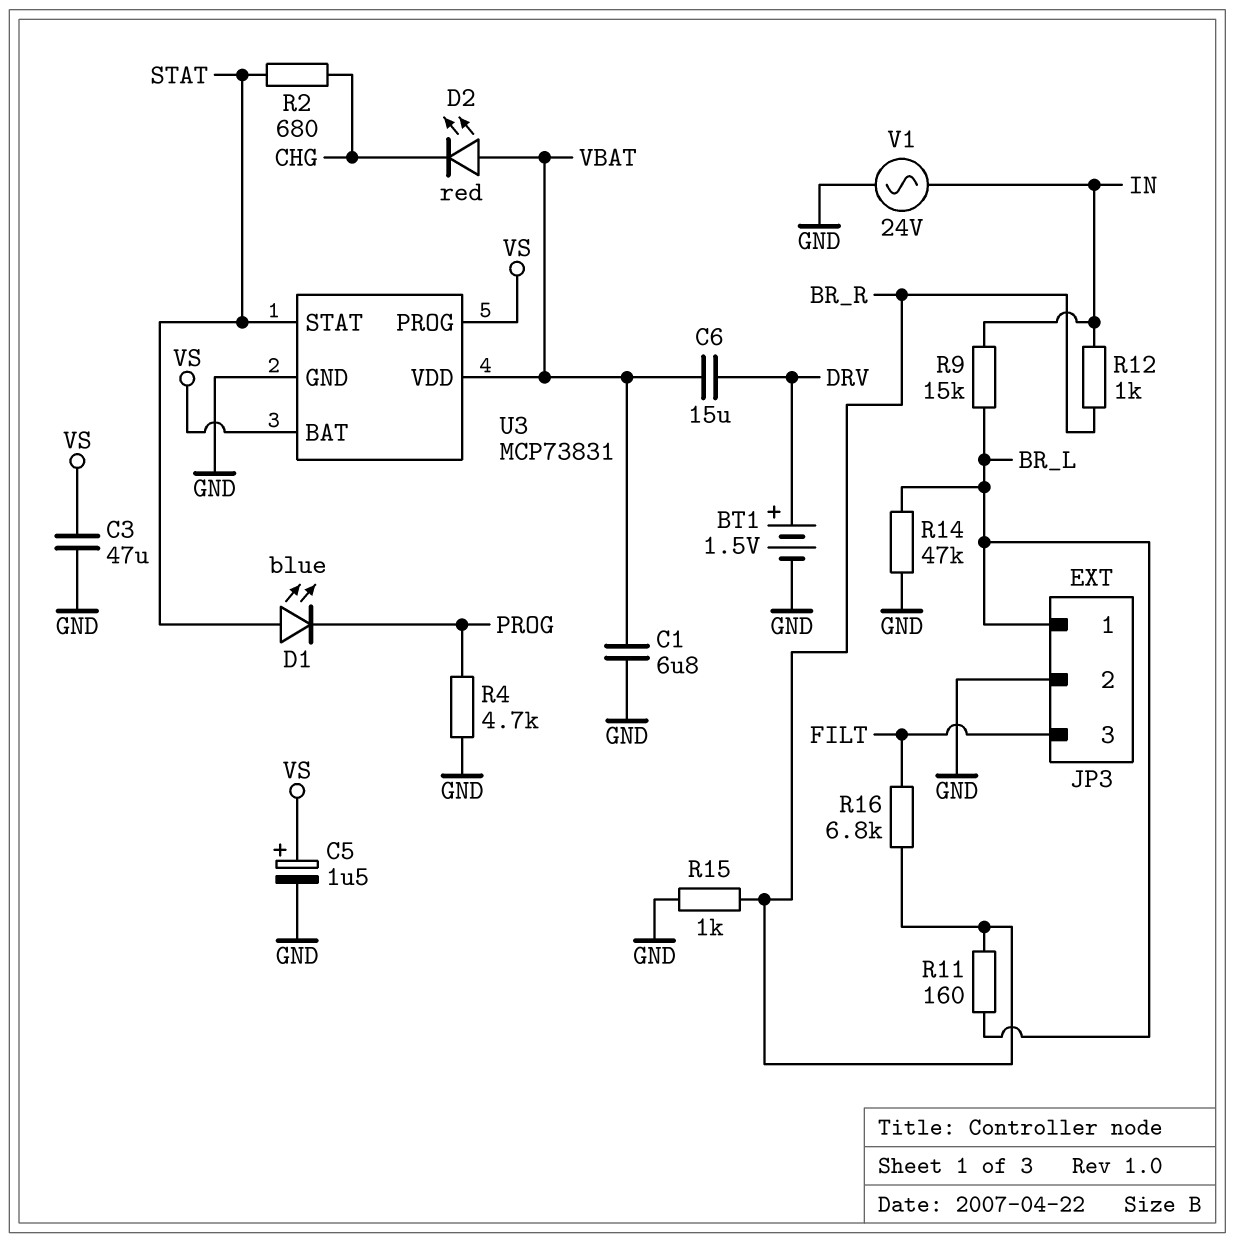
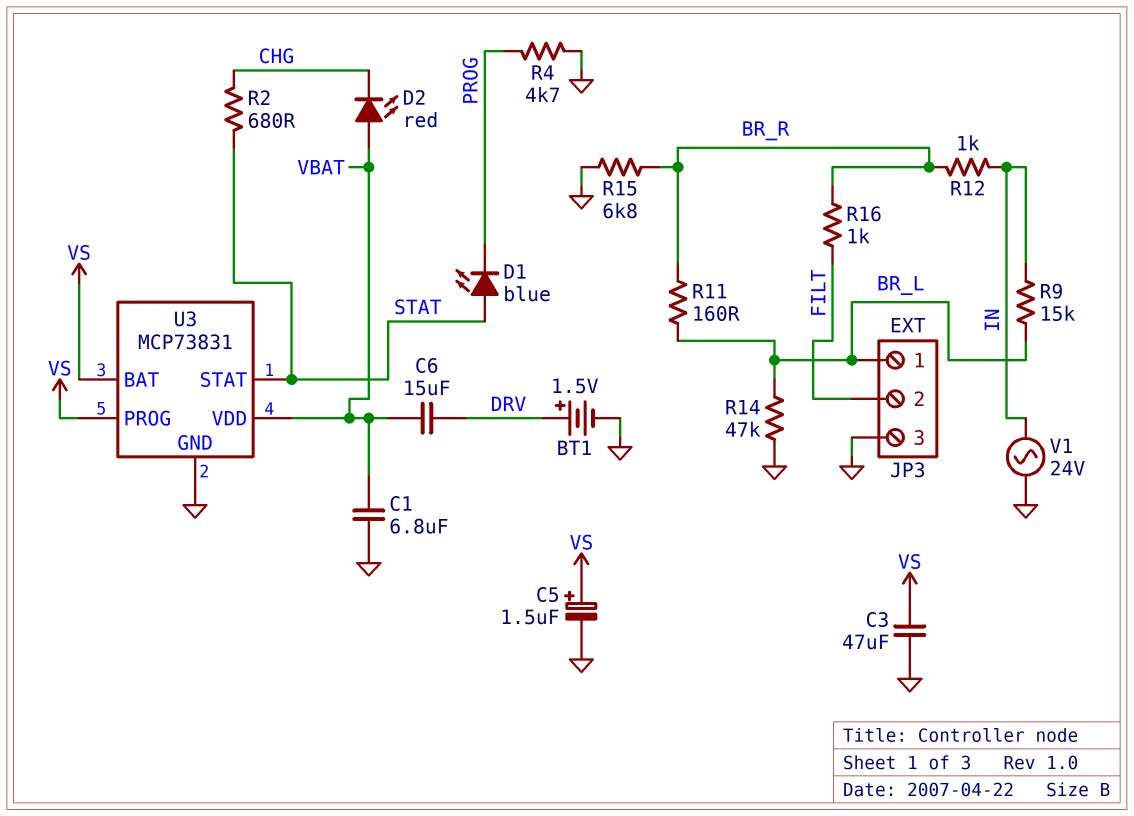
JP3 pin 2: GND -> FILT
JP3 pin 3: FILT -> GND
R15: 1k (BR_R, GND) -> 6.8k (BR_R, GND)
R16: 6.8k (BR_R, FILT) -> 1k (BR_R, FILT)

